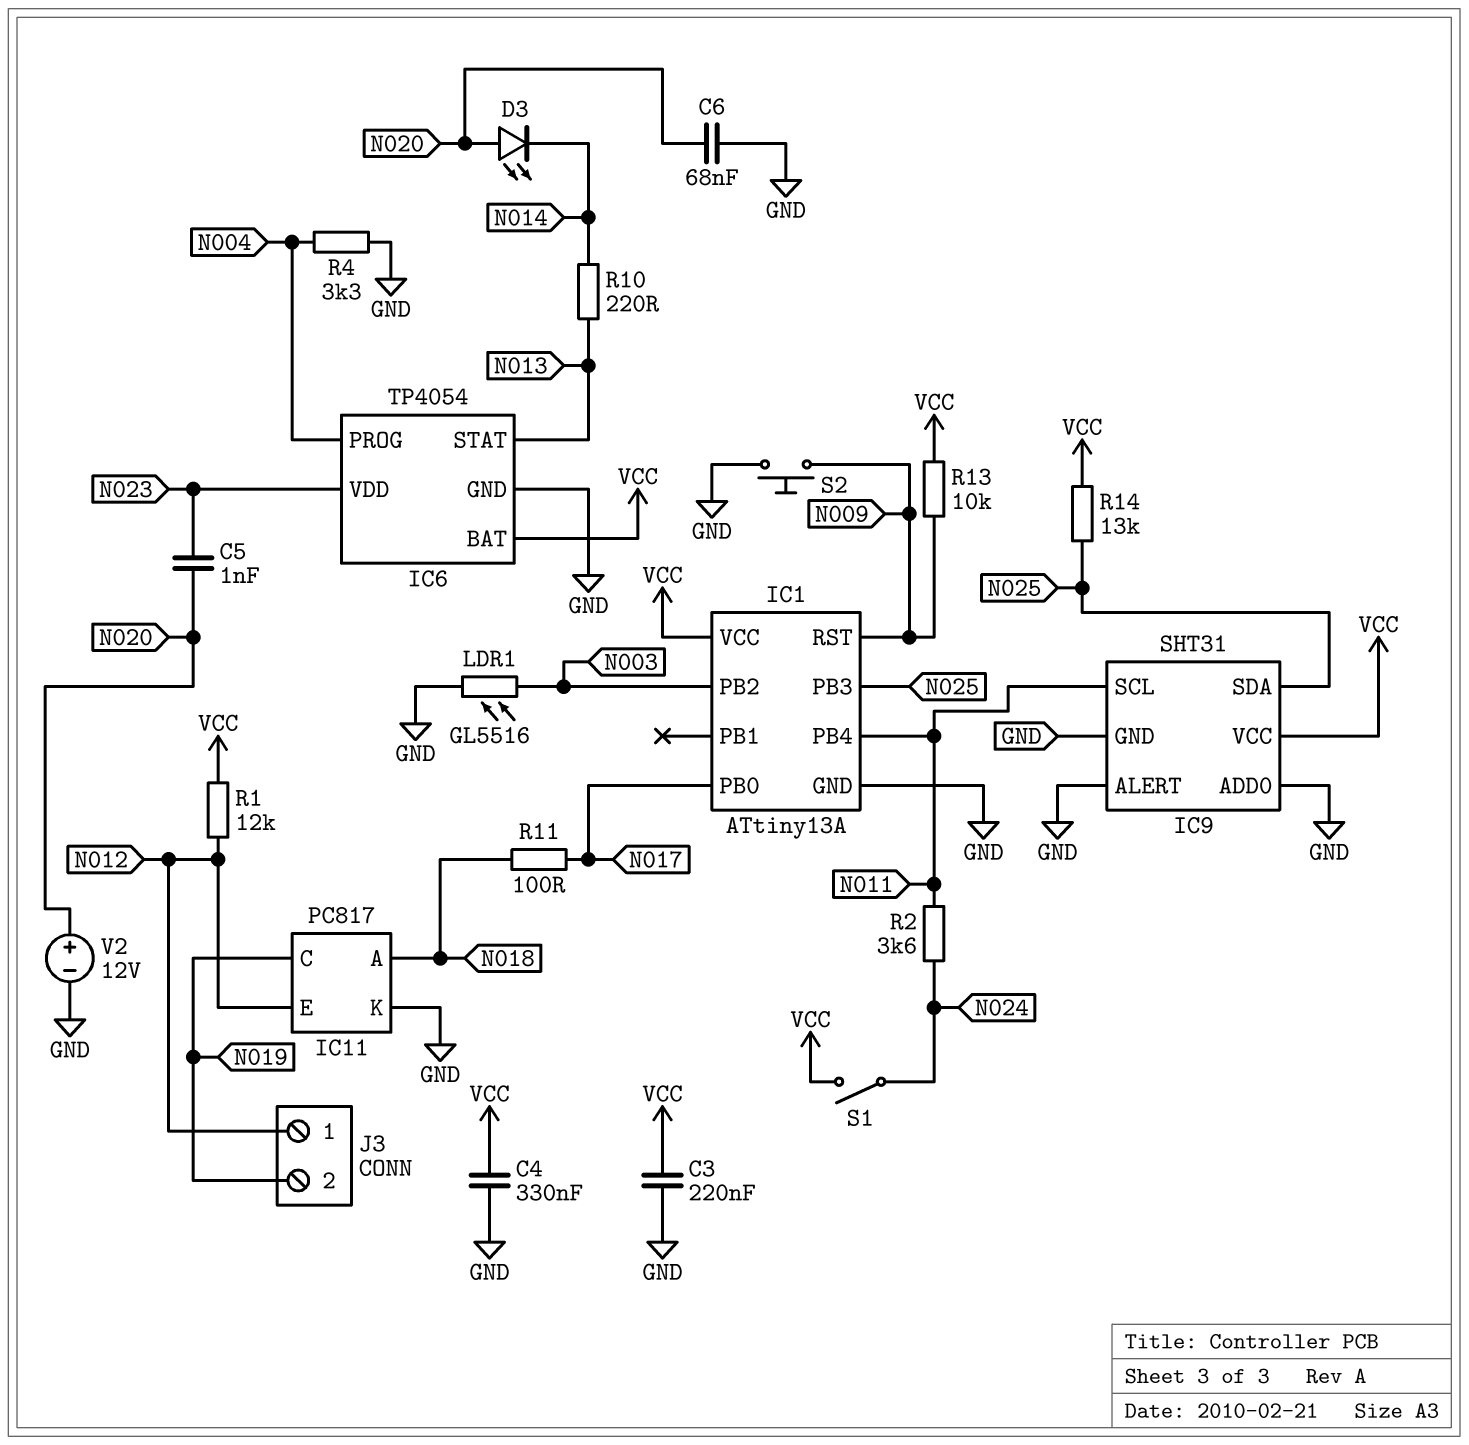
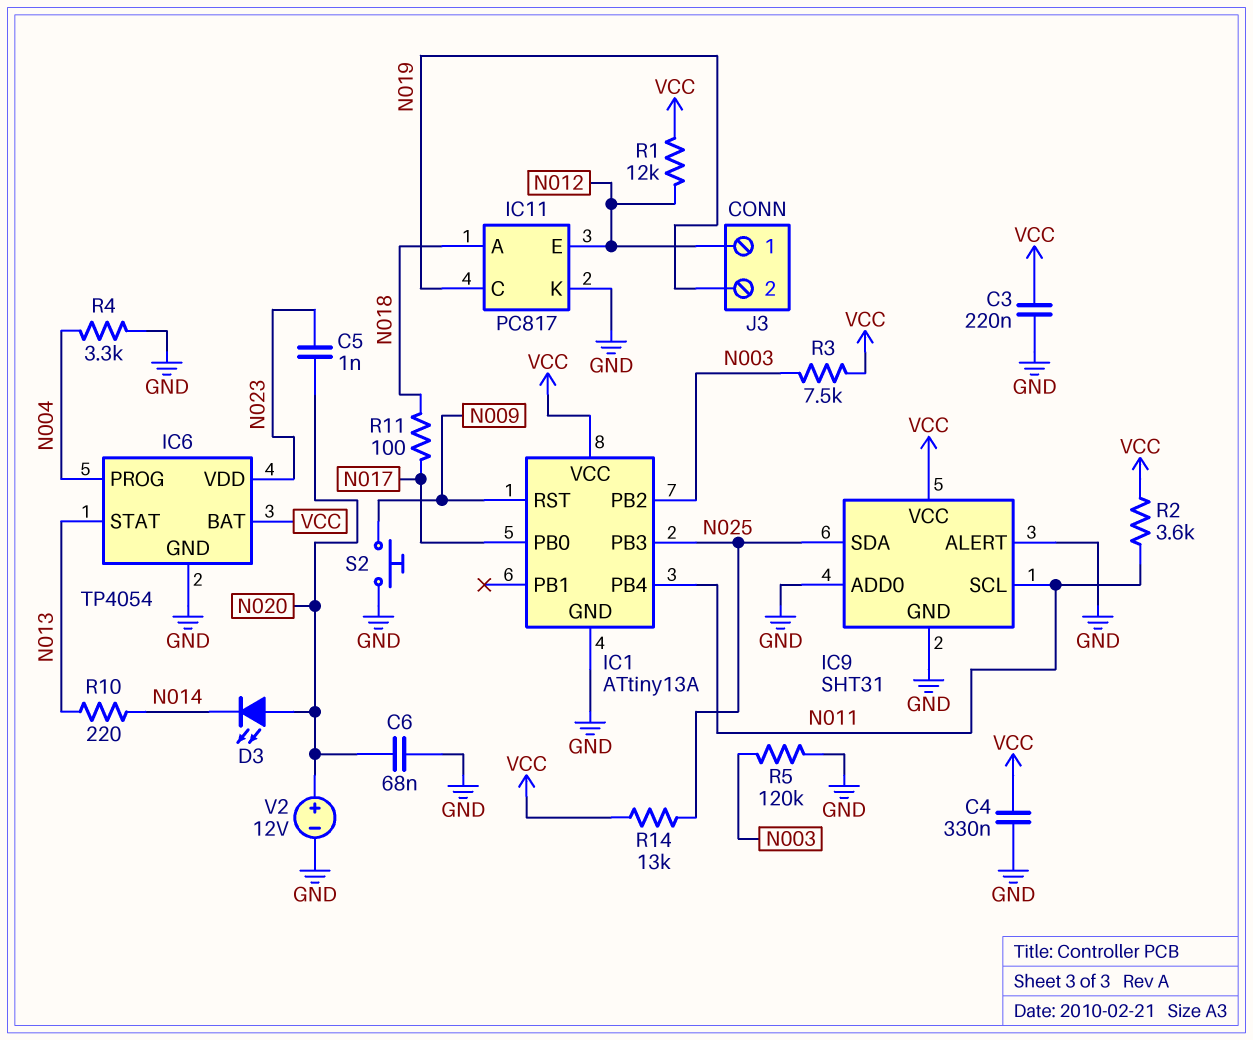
LDR1: GL5516 (GND, N003) -> none
R2: 3.6k (N011, N024) -> 3.6k (N011, VCC)
R3: none -> 7.5k (N003, VCC)
R5: none -> 120k (GND, N003)
R13: 10k (N009, VCC) -> none
S1: switch (N024, VCC) -> none

